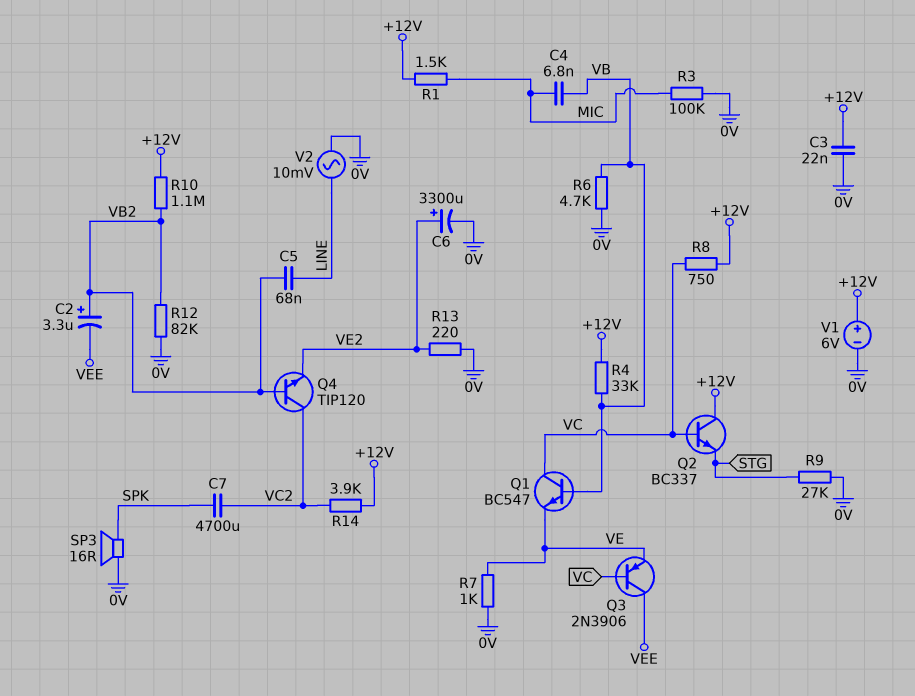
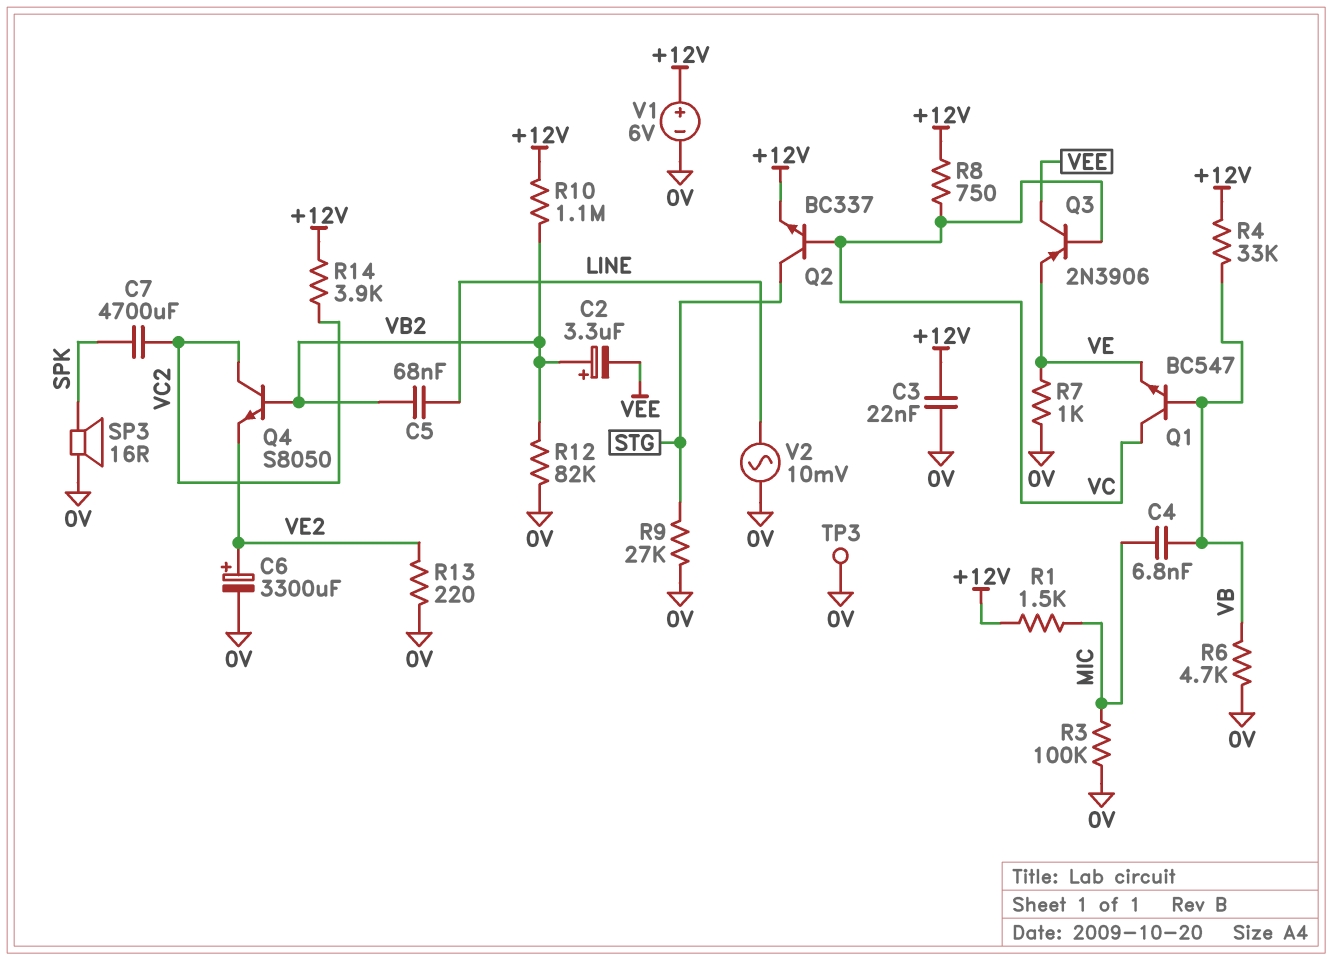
Q2: NPN BC337 (B VC, C +12V, E STG) -> NPN BC337 (B VC, C STG, E +12V)
Q4: NPN TIP120 (B VB2, C VC2, E VE2) -> NPN S8050 (B VB2, C VC2, E VE2)
TP3: none -> test point (0V)

